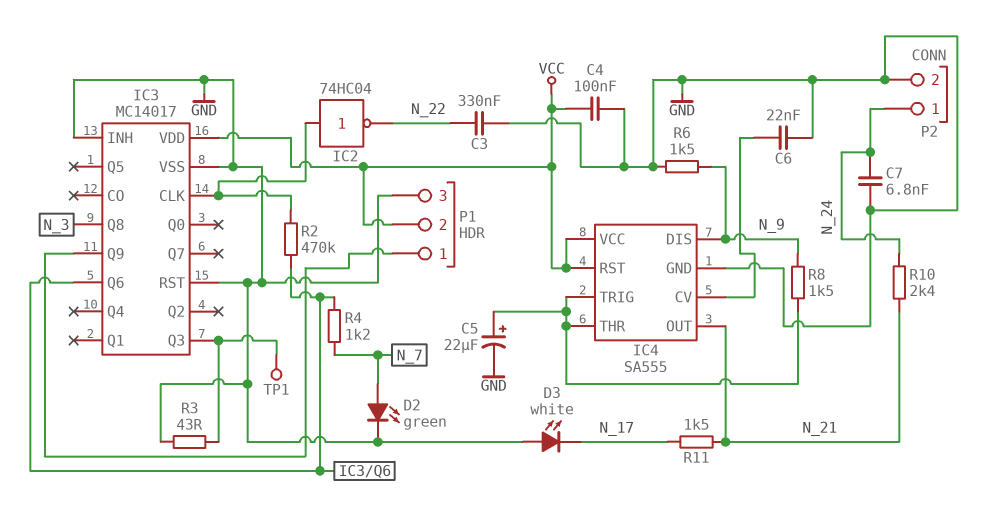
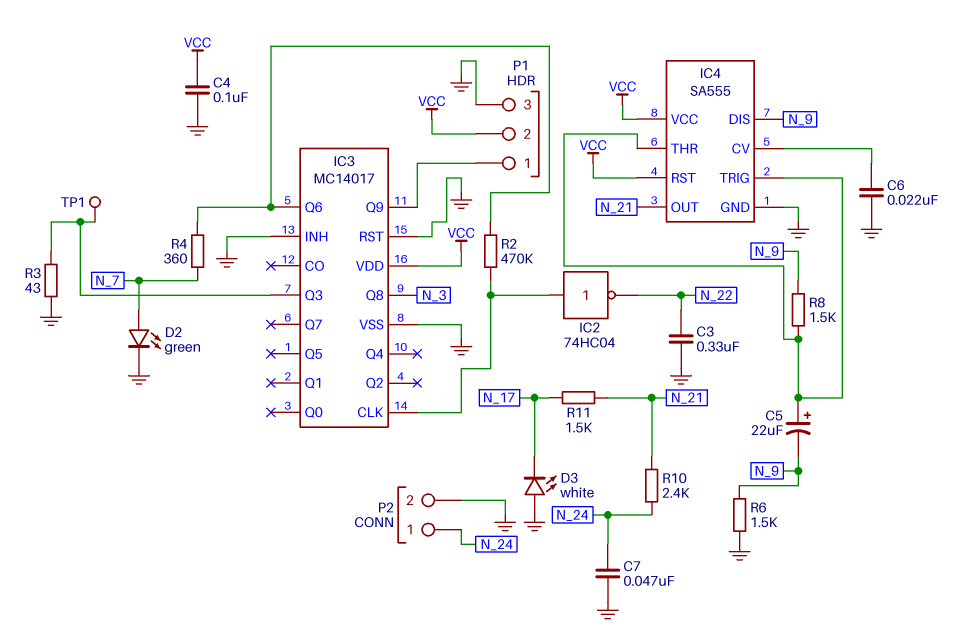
C5: 22uF (plus IC4/THR, minus GND) -> 22uF (plus IC4/THR, minus N_9)
C7: 6.8nF (GND, N_24) -> 47nF (GND, N_24)
R4: 1.2k (IC3/Q6, N_7) -> 360 (IC3/Q6, N_7)

